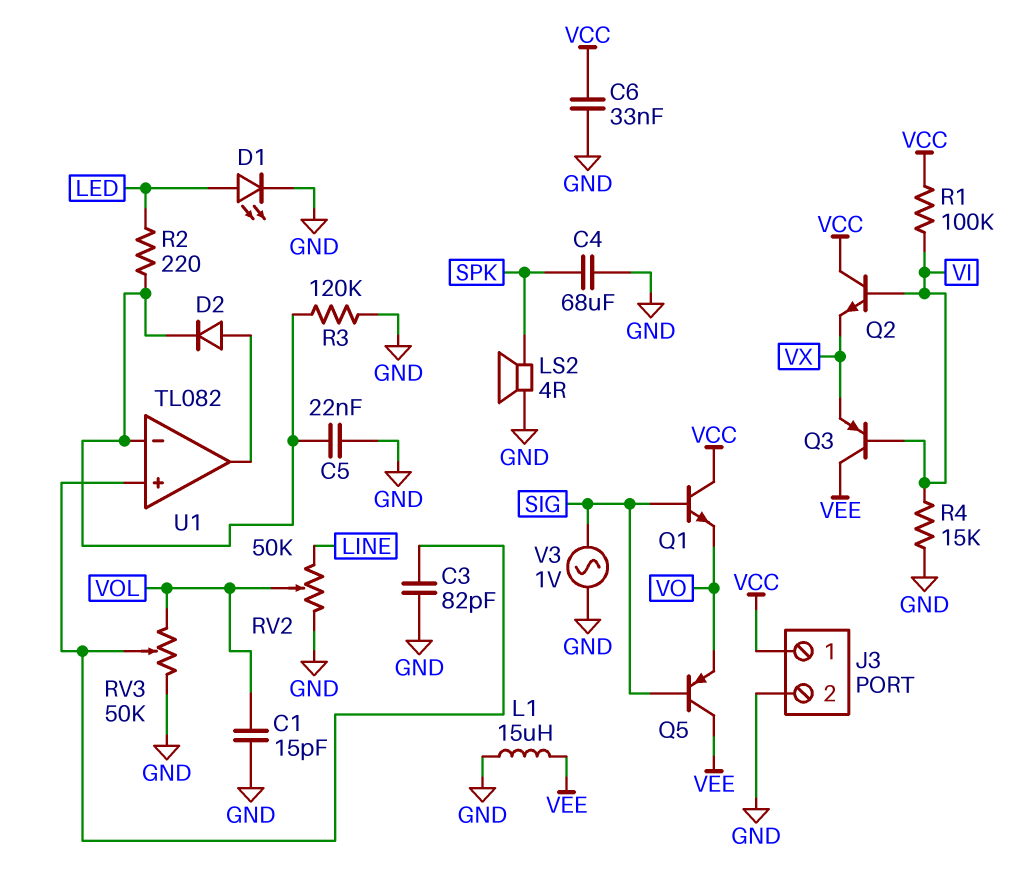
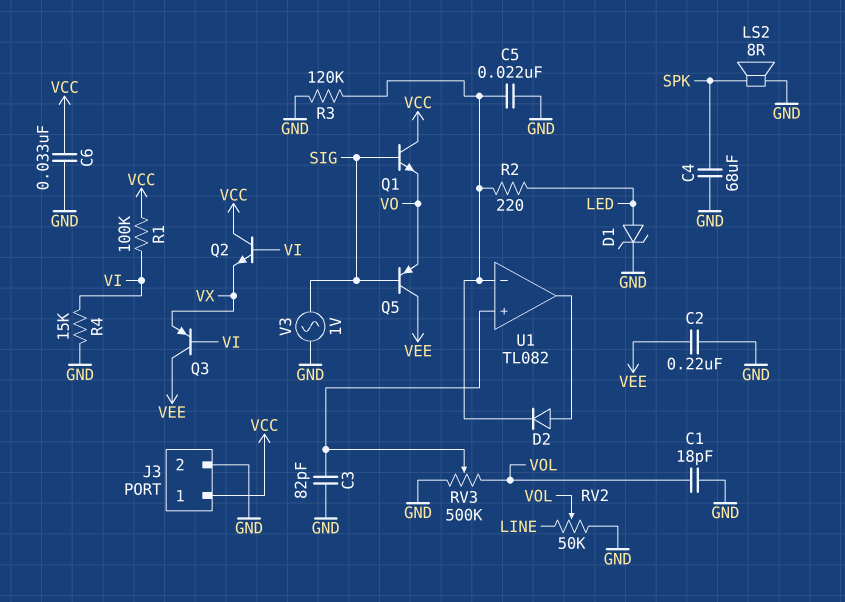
C1: 15pF (GND, VOL) -> 18pF (GND, VOL)
C2: none -> 220nF (GND, VEE)
D1: LED (A LED, K GND) -> zener (A LED, K GND)
L1: 15uH (GND, VEE) -> none
LS2: speaker 4R (GND, SPK) -> speaker 8R (GND, SPK)
RV3: 50k (GND, VOL, wiper U1/in+) -> 500k (GND, VOL, wiper U1/in+)

